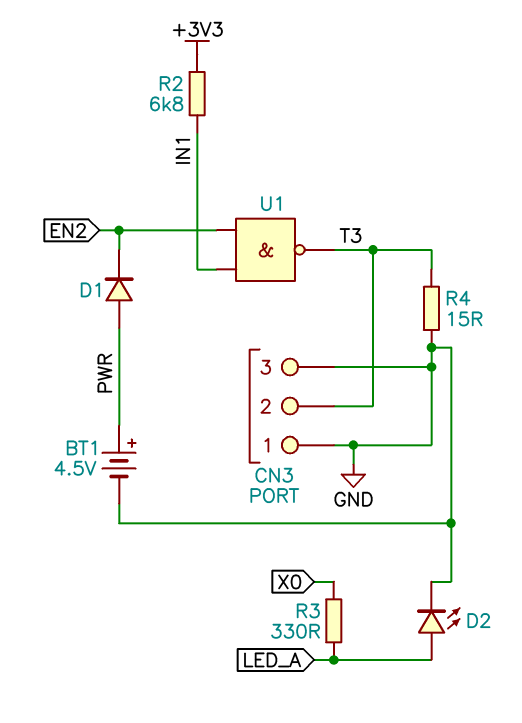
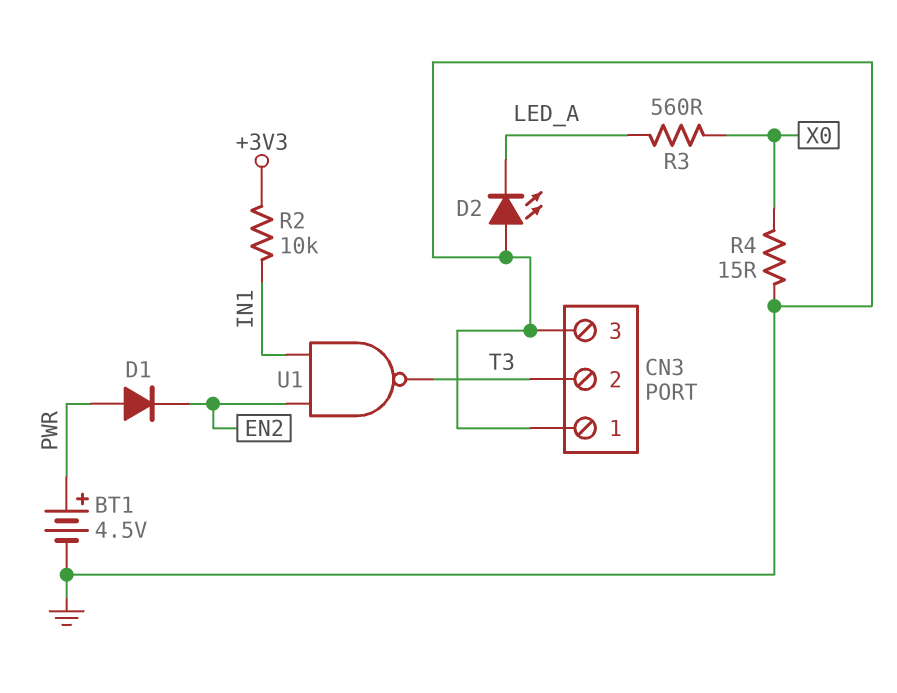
D2: LED (A LED_A, K GND) -> LED (A GND, K LED_A)
R2: 6.8k (+3V3, IN1) -> 10k (+3V3, IN1)
R3: 330 (LED_A, X0) -> 560 (LED_A, X0)
R4: 15 (GND, T3) -> 15 (GND, X0)

